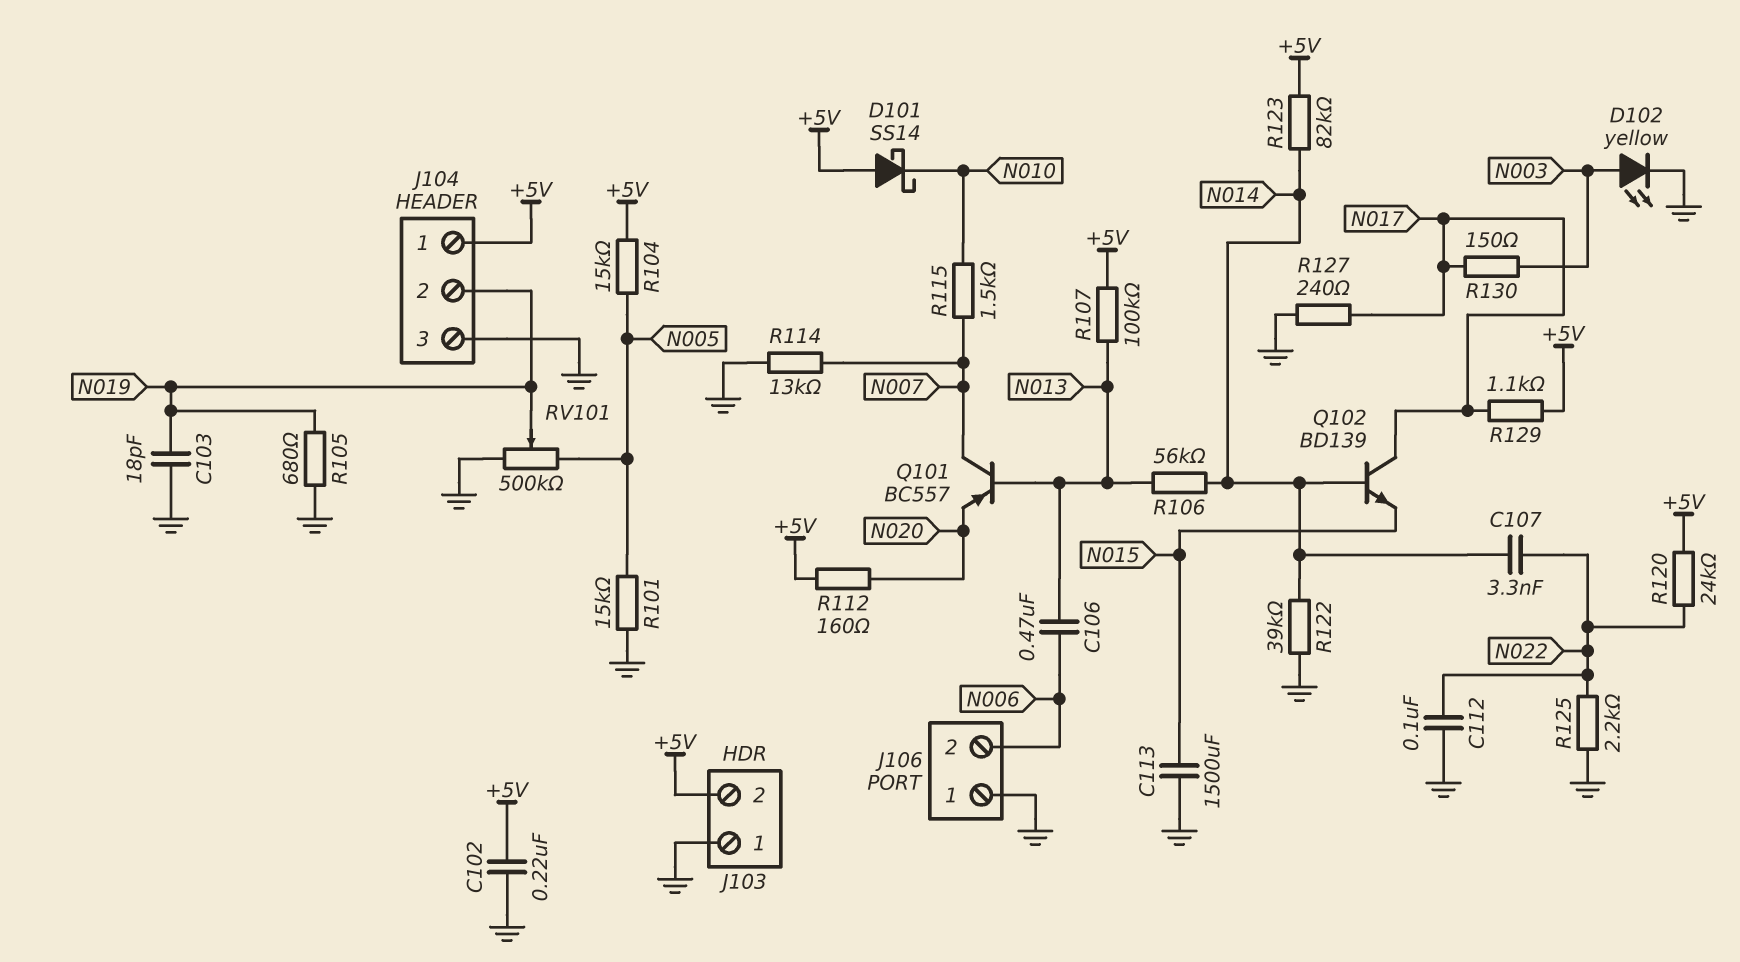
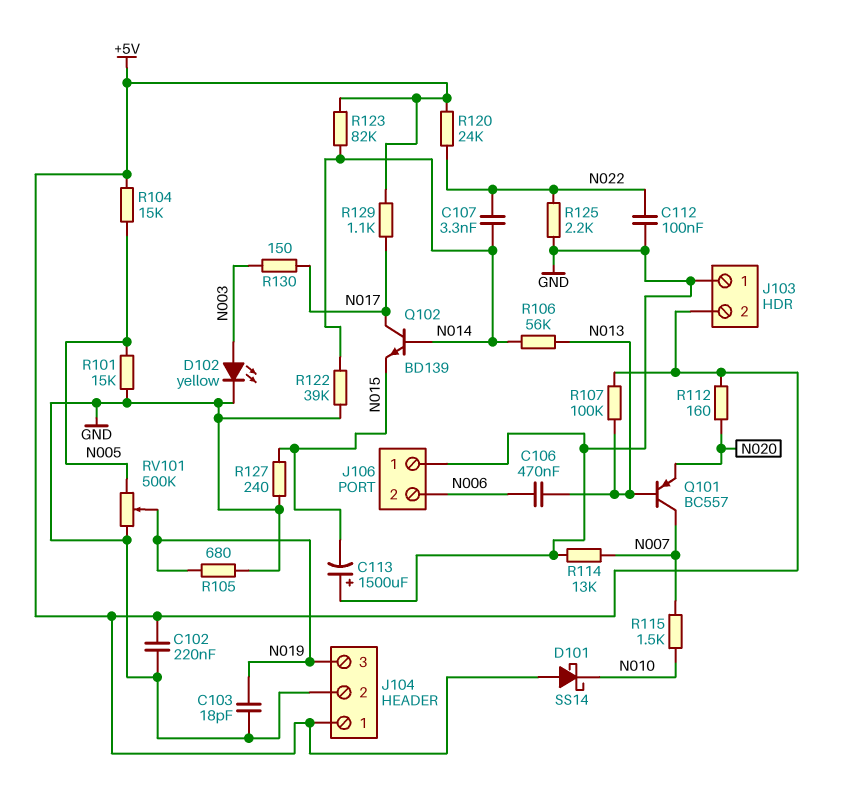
C113: 1500uF (GND, N015) -> 1500uF (plus GND, minus N015)
J104 pin 2: N019 -> GND
J104 pin 3: GND -> N019
R127: 240 (GND, N017) -> 240 (GND, N015)

